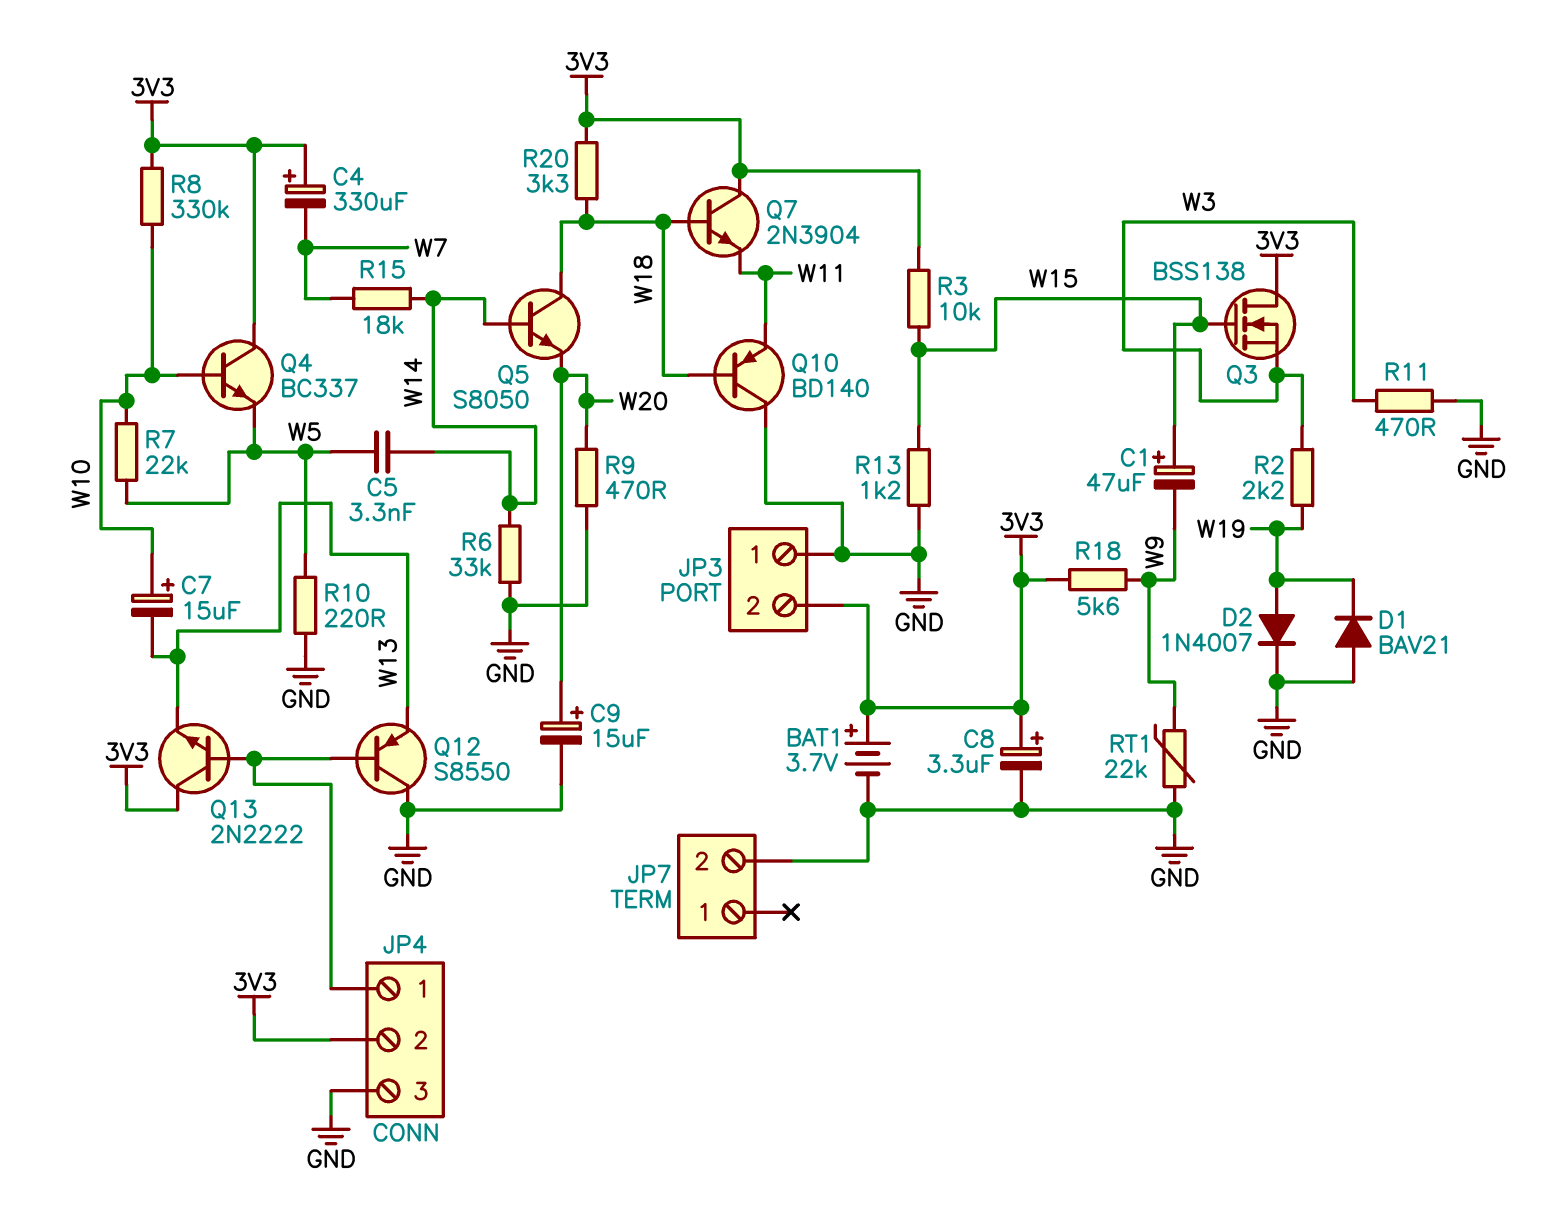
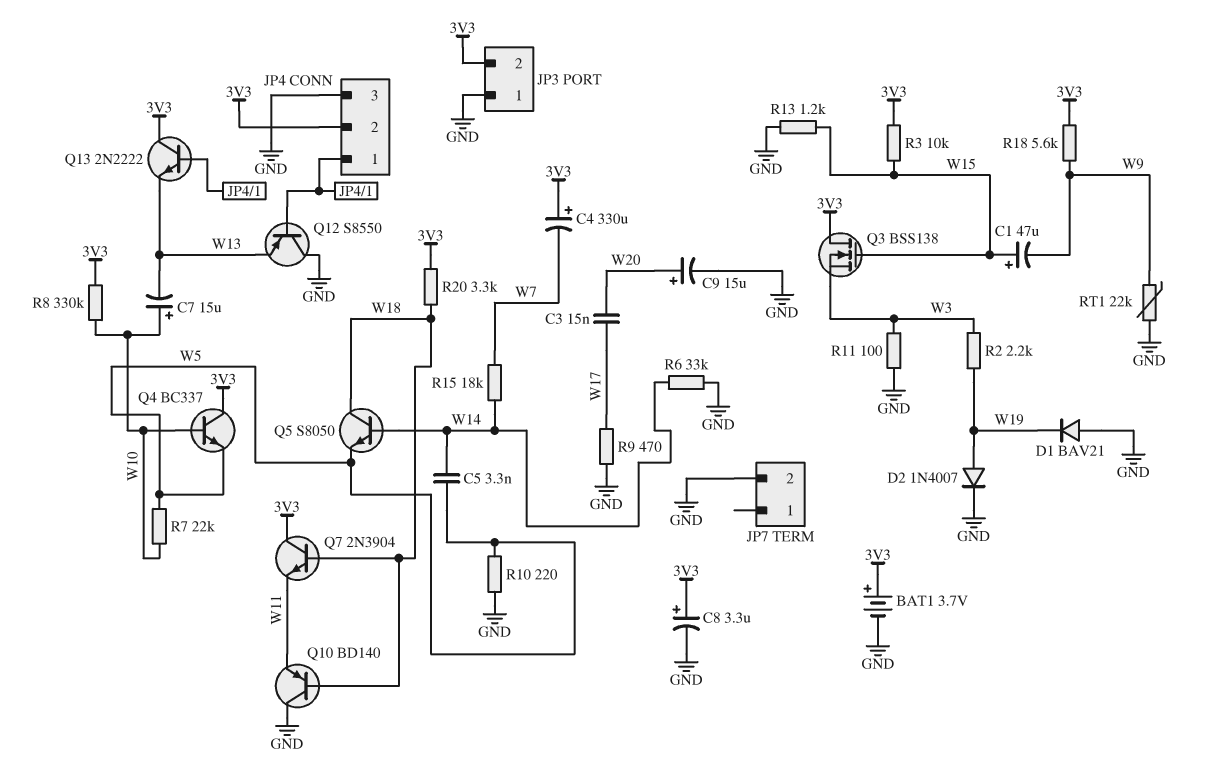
C3: none -> 15nF (W17, W20)
Q5: NPN S8050 (B W14, C W18, E W20) -> NPN S8050 (B W14, C W18, E W5)
R9: 470 (GND, W20) -> 470 (GND, W17)
R11: 470 (GND, W3) -> 100 (GND, W3)

